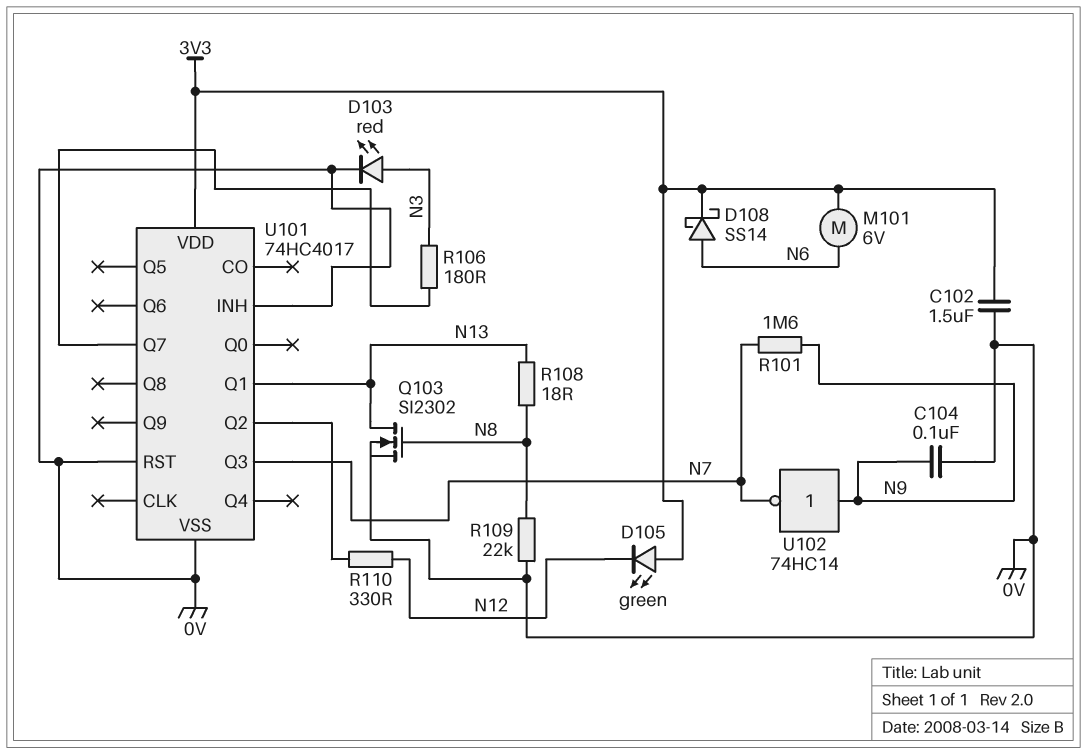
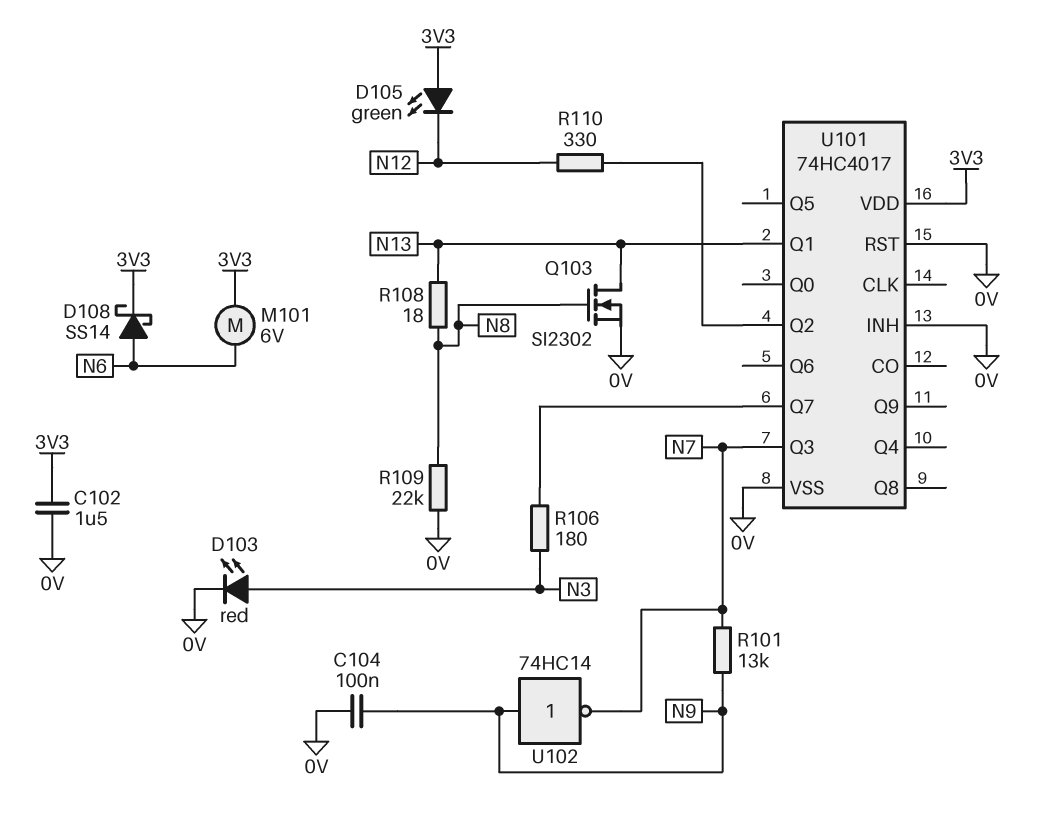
R101: 1.6M (N7, N9) -> 13k (N7, N9)

